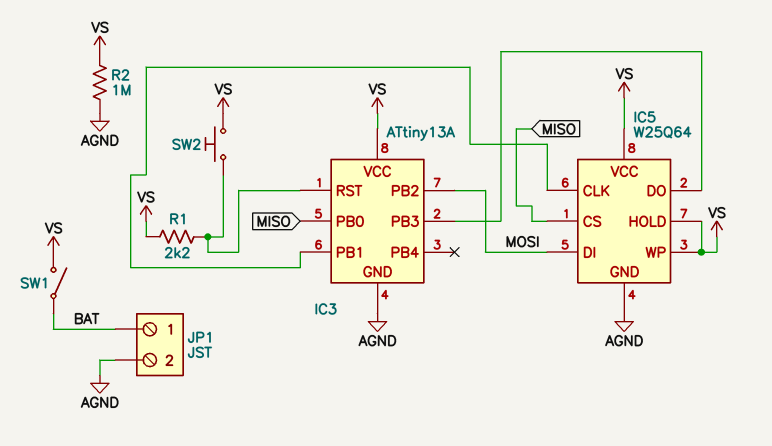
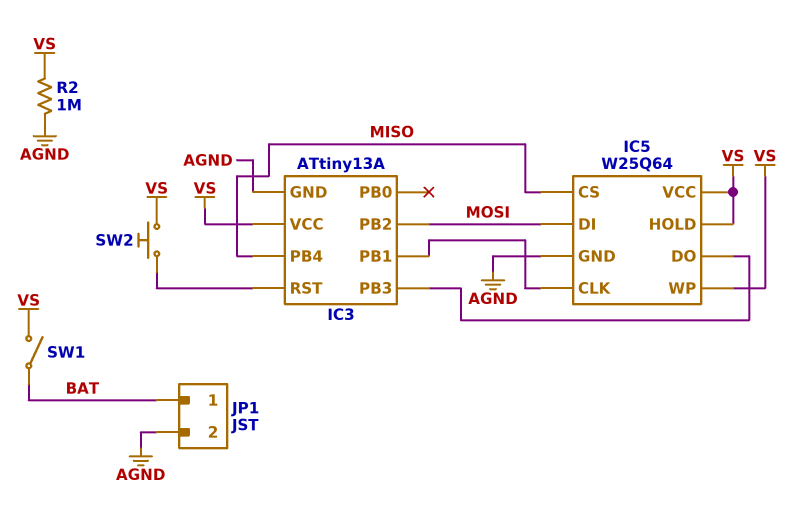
IC3 pin PB0: MISO -> none
IC3 pin PB4: none -> MISO
R1: 2.2k (IC3/RST, VS) -> none

